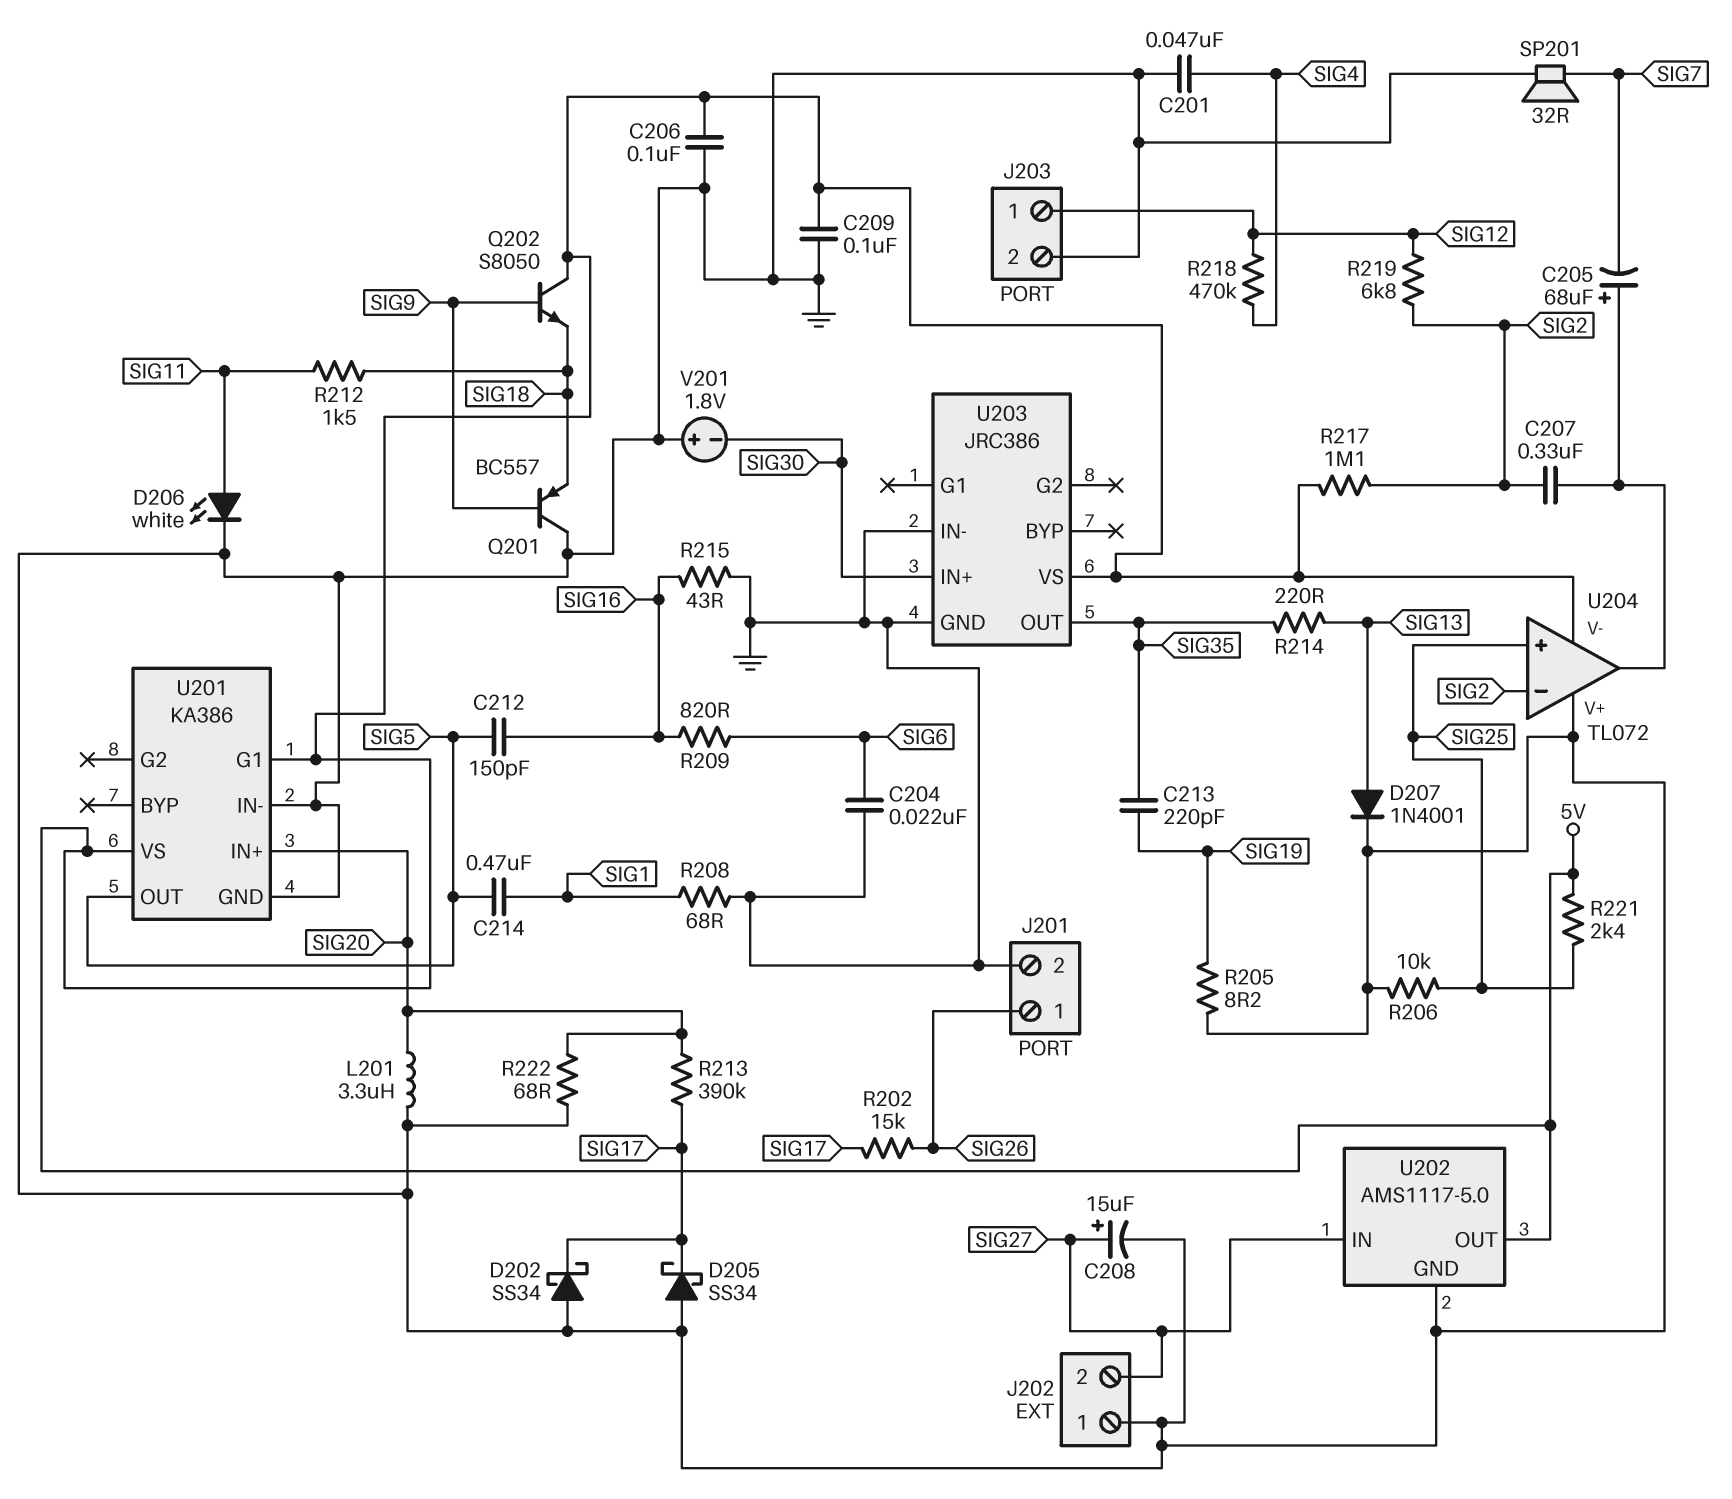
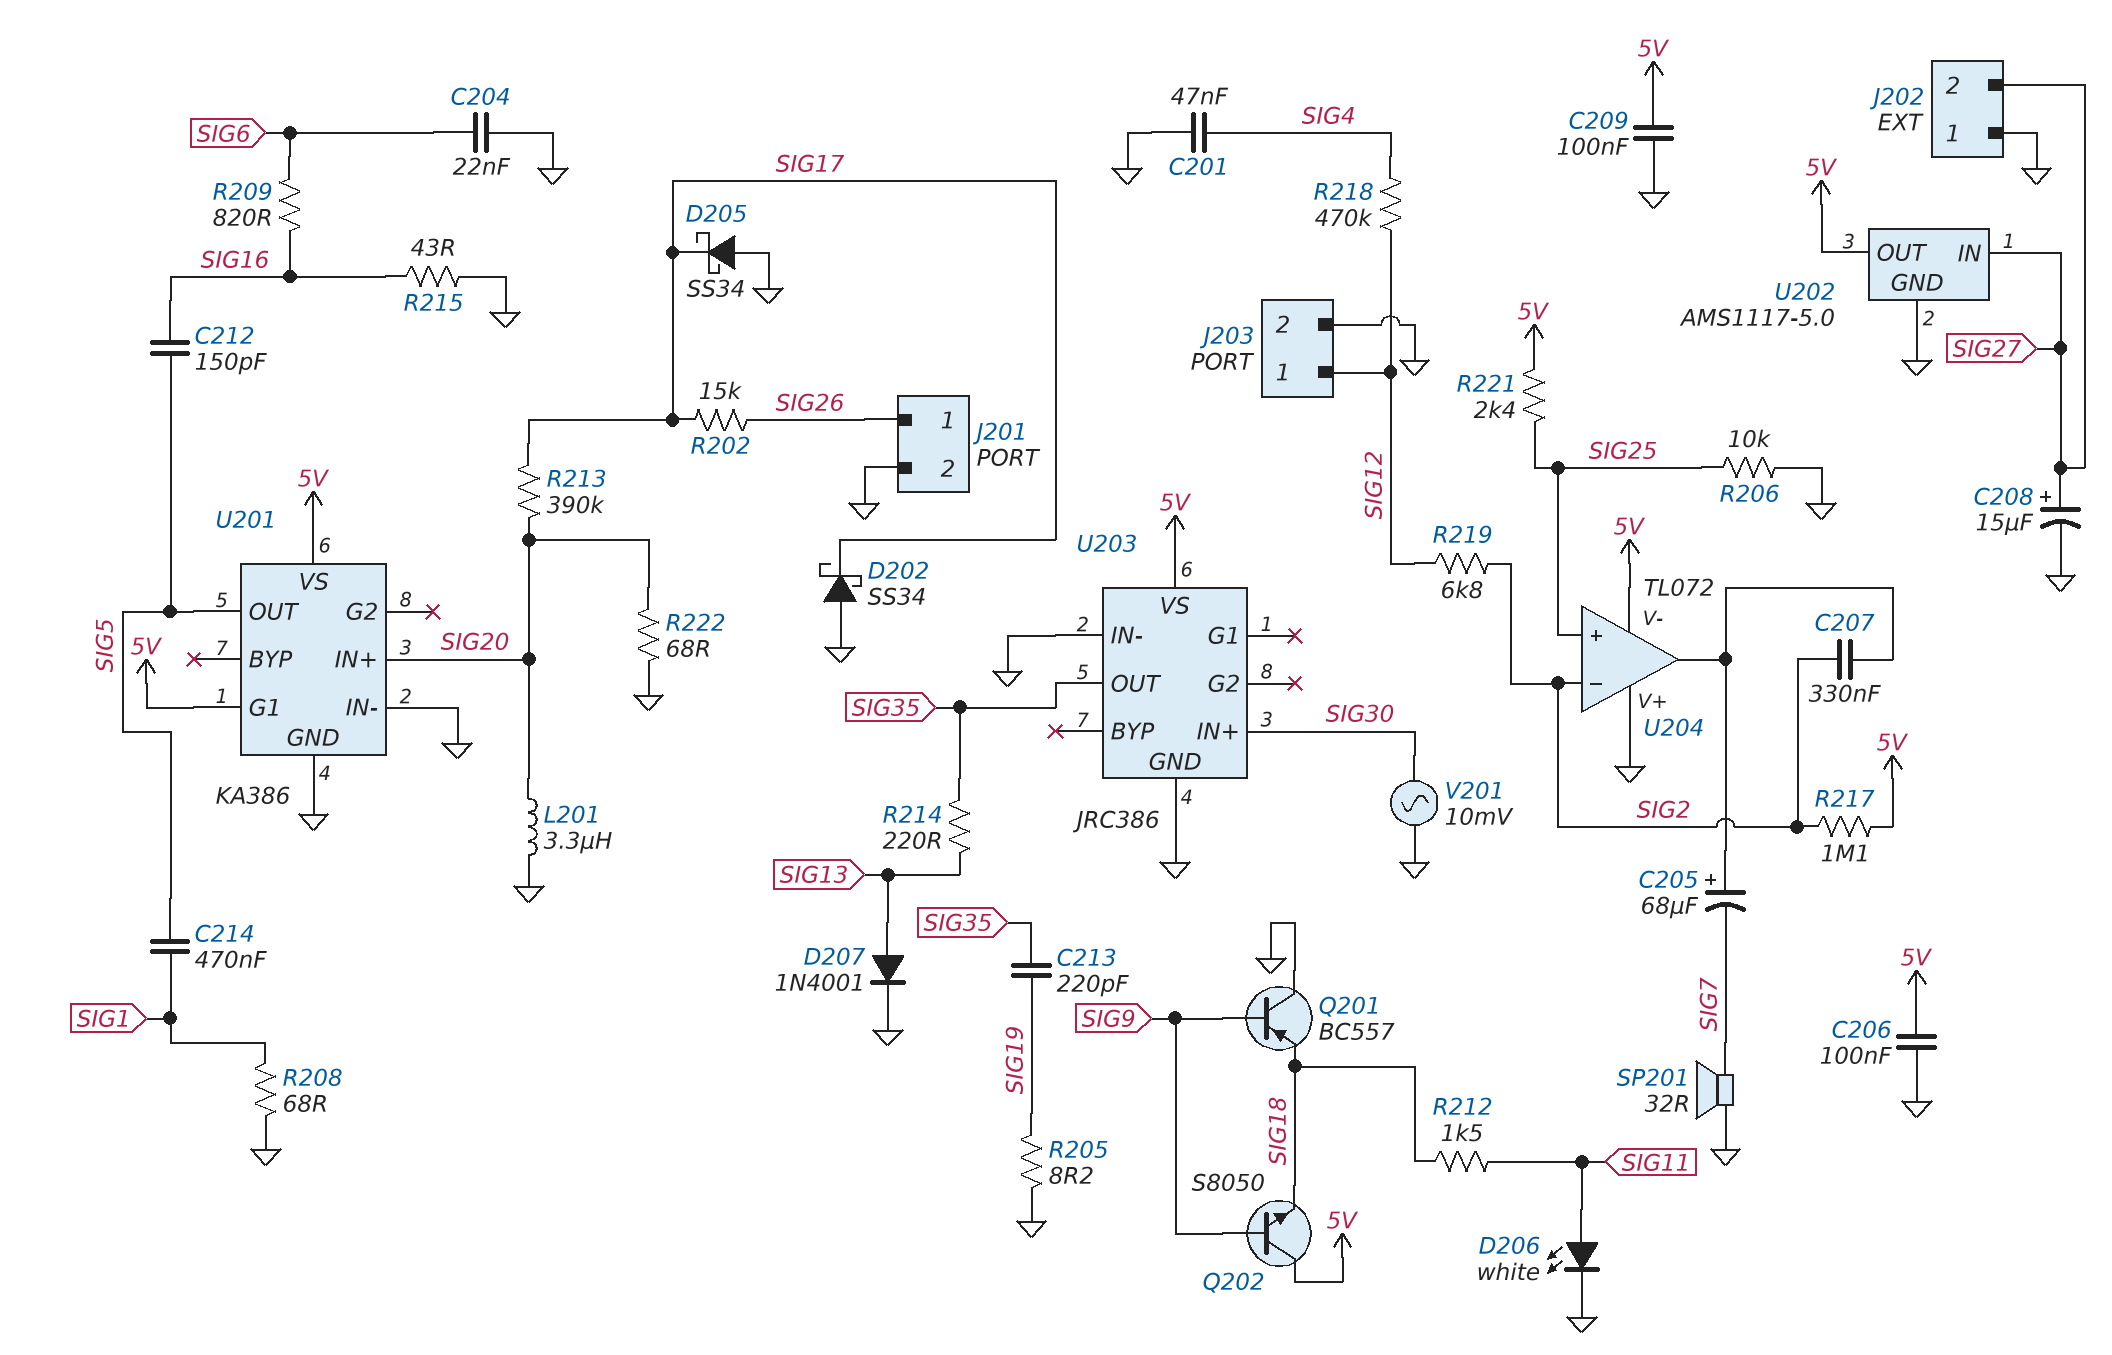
V201: 1.8V (plus GND, minus SIG30) -> AC 10mV (GND, SIG30)

